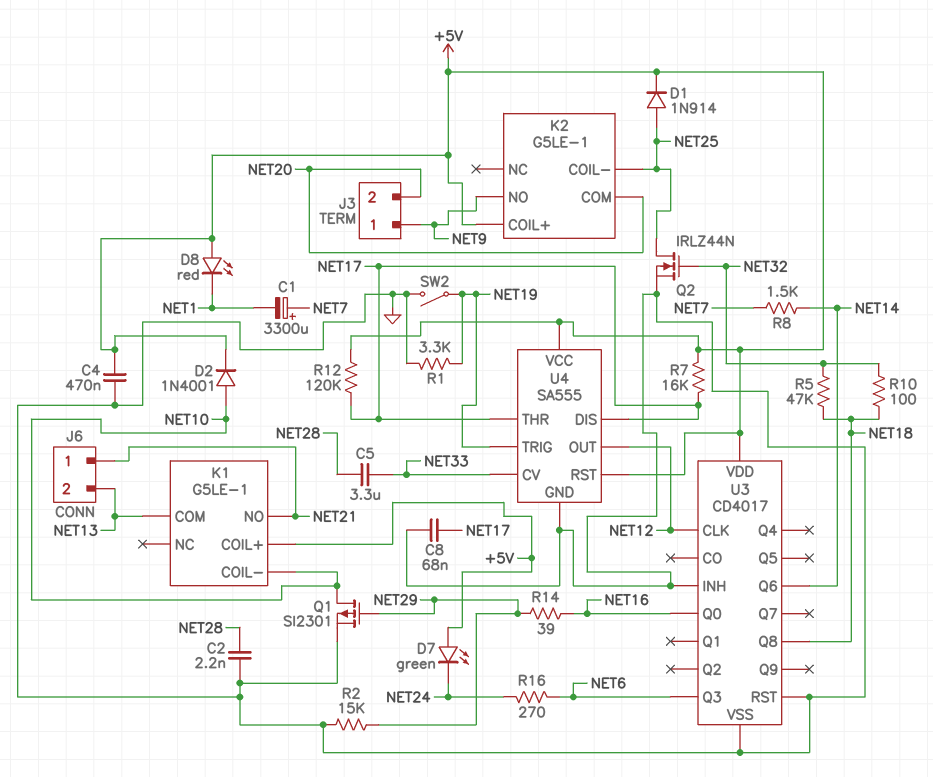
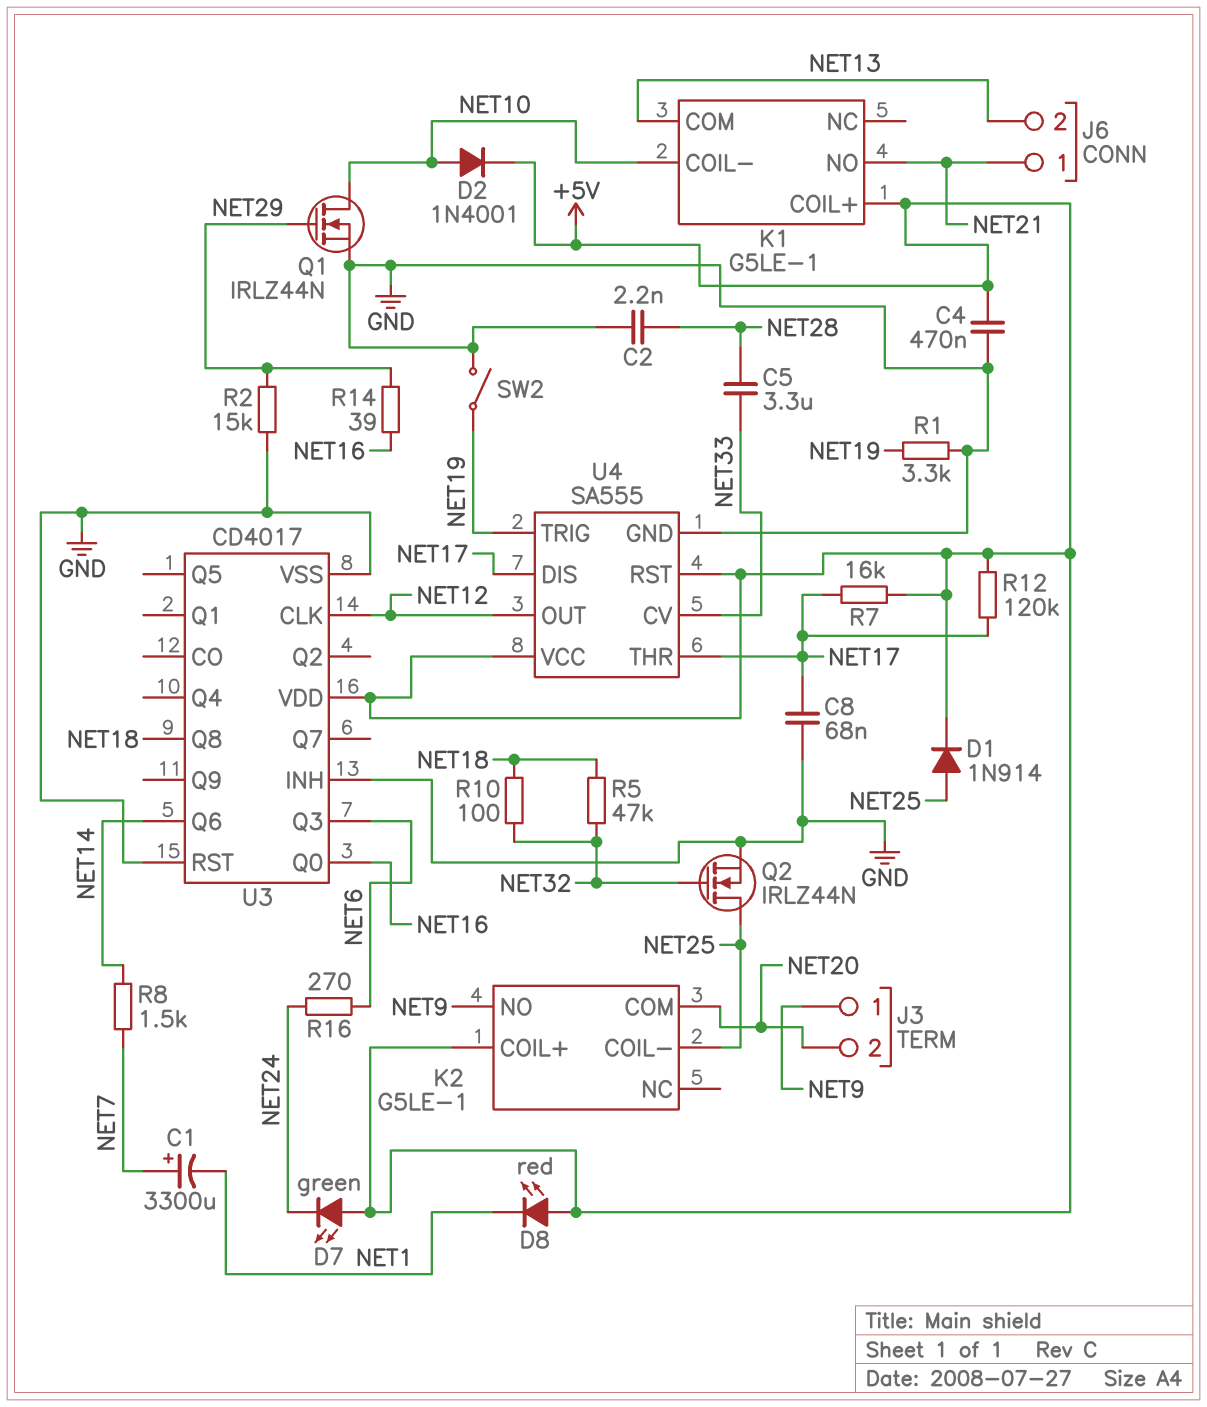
Q1: PMOS SI2301 (G NET29, D NET10, S GND) -> NMOS IRLZ44N (G NET29, D NET10, S GND)

